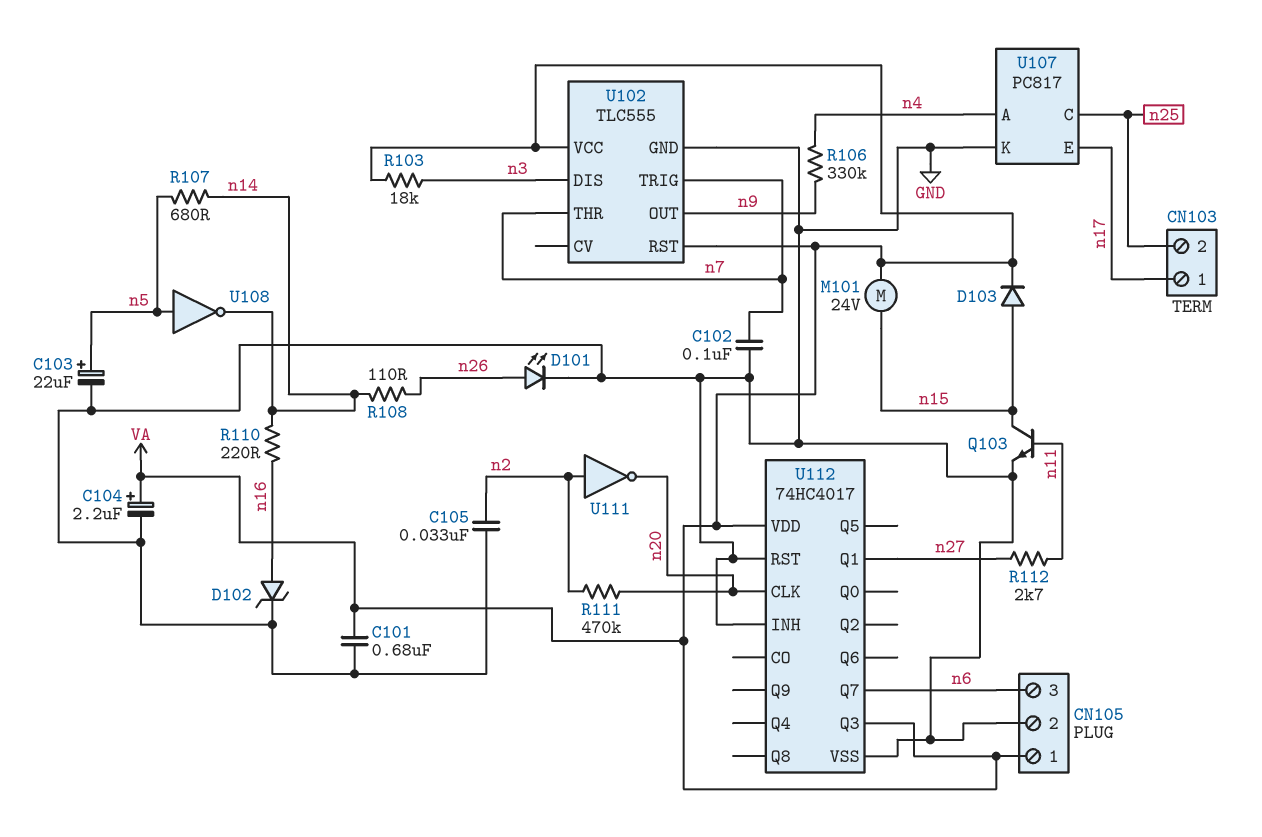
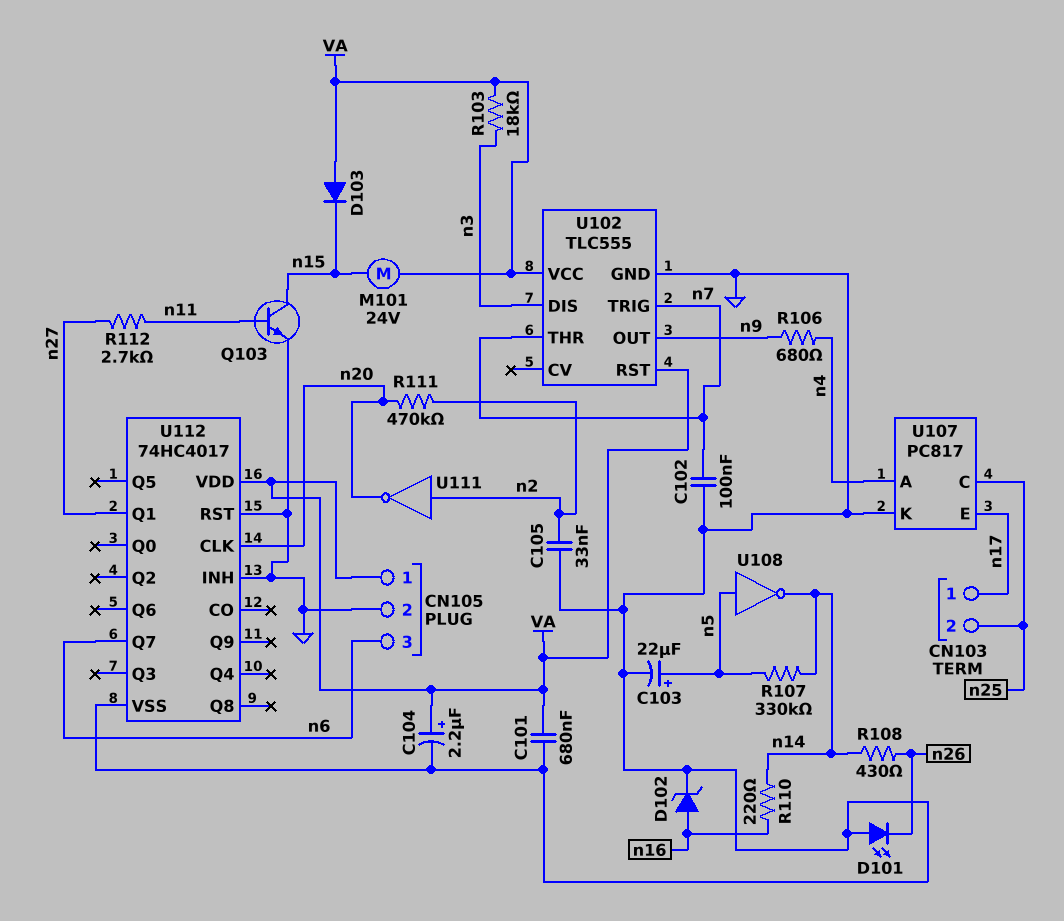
D101: LED (A n26, K GND) -> LED (A GND, K n26)
D103: diode (A n15, K VA) -> diode (A VA, K n15)
R106: 330k (n4, n9) -> 680 (n4, n9)
R107: 680 (n5, n14) -> 330k (n5, n14)
R108: 110 (n14, n26) -> 430 (n14, n26)
U112 pin Q3: VA -> none

